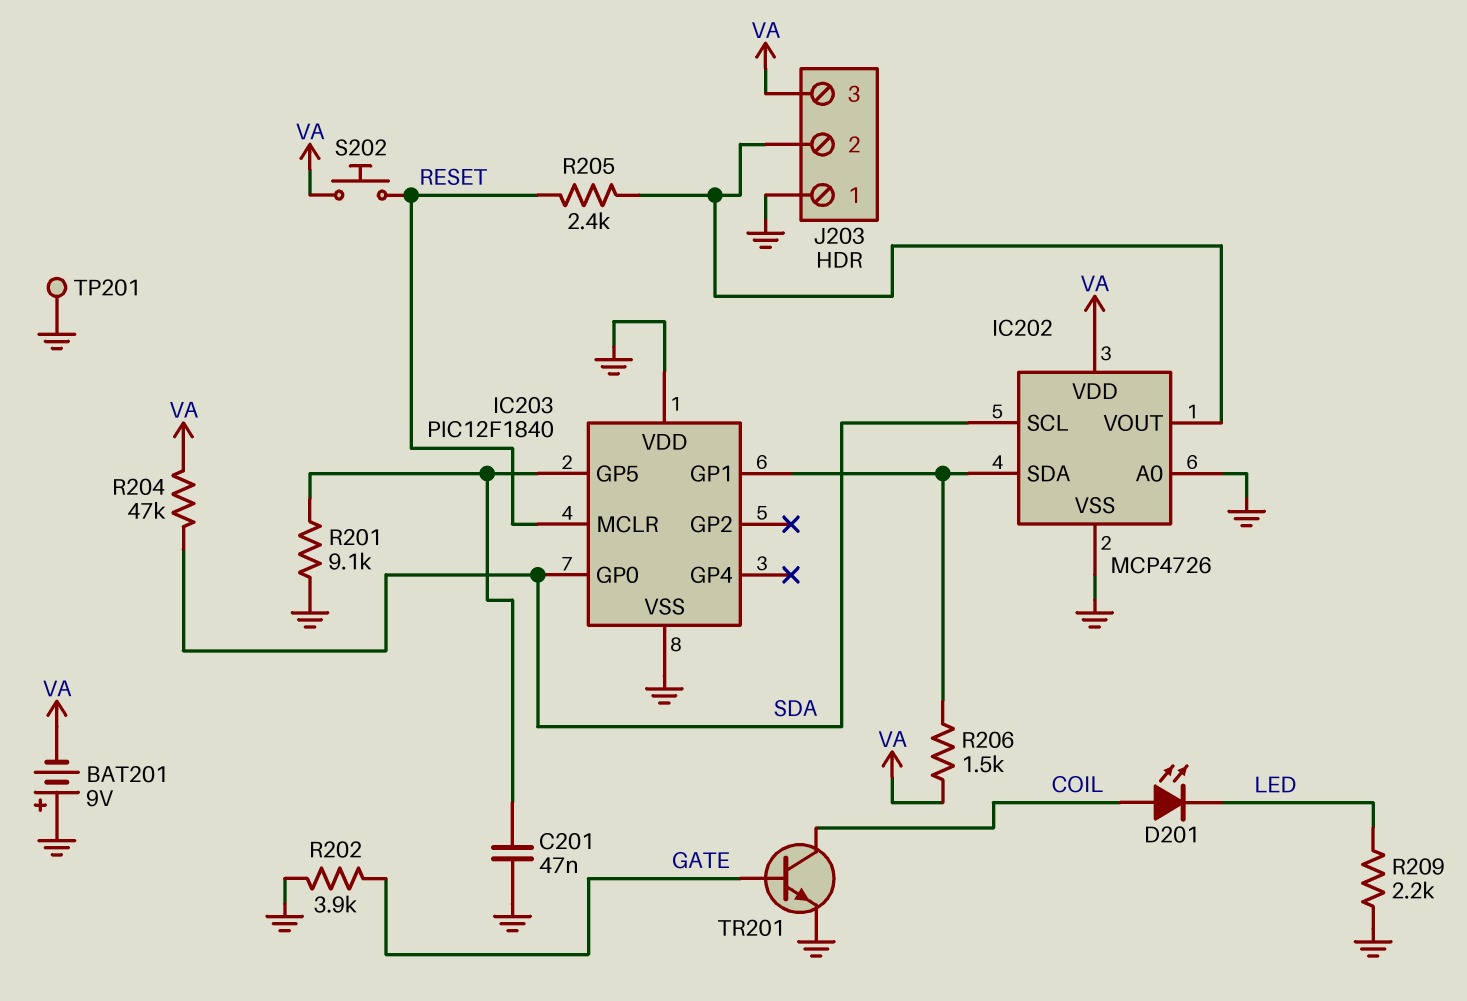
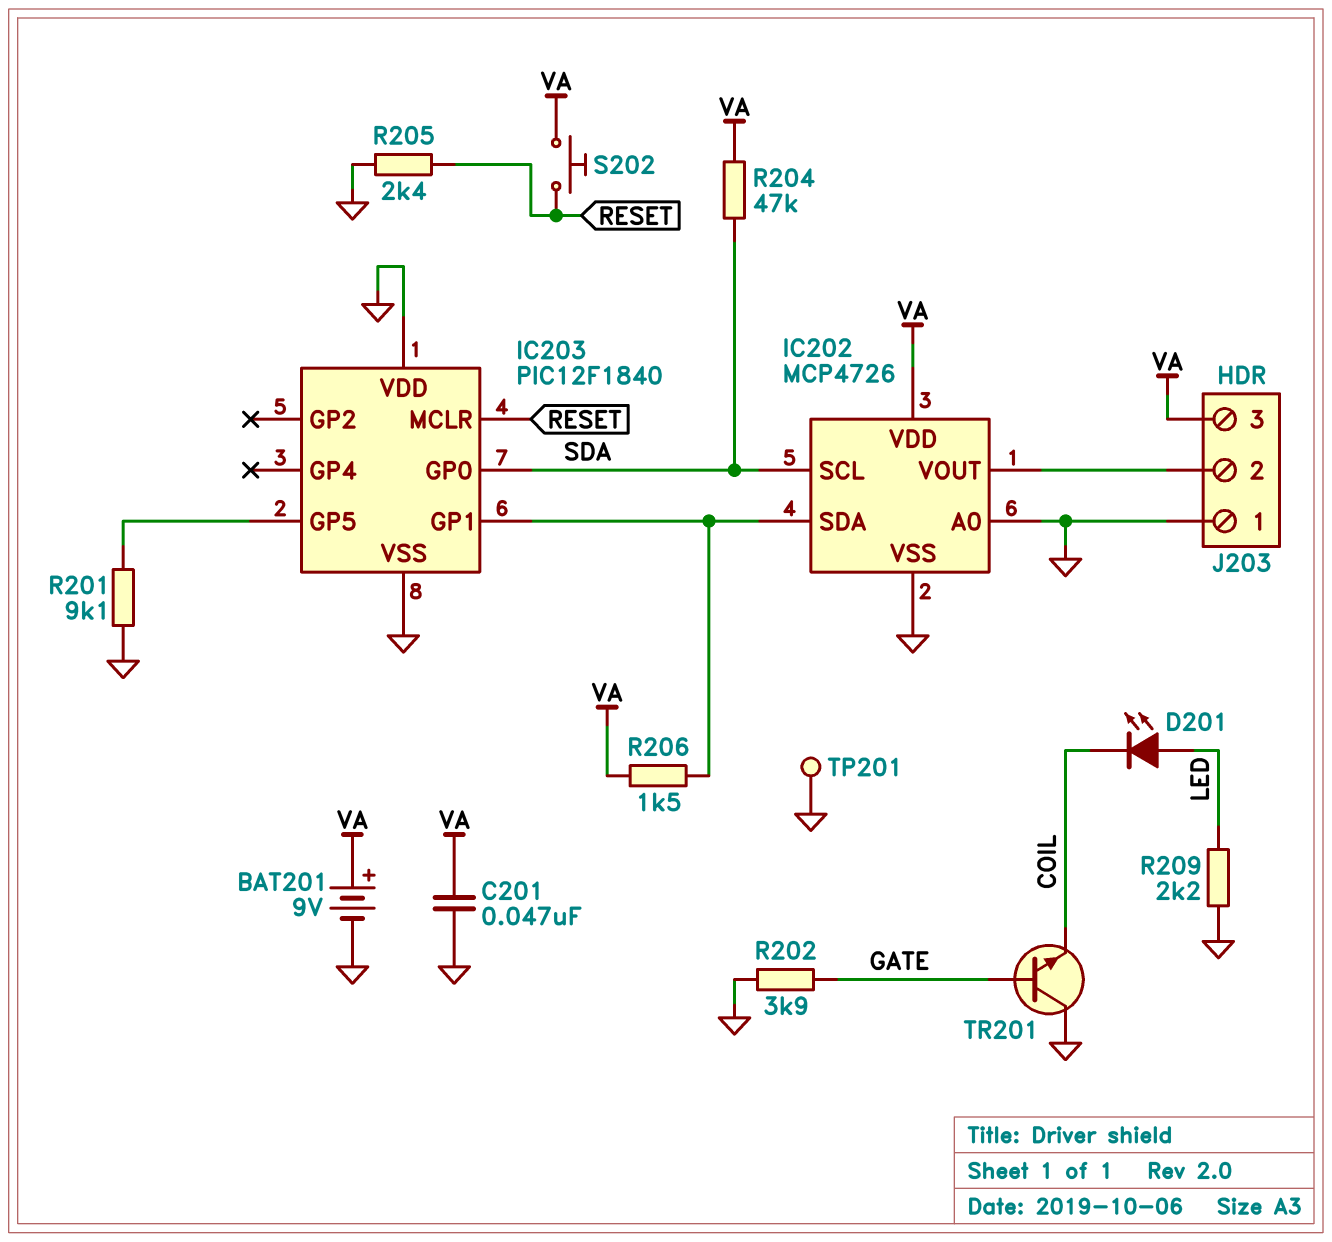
BAT201: 9V (plus GND, minus VA) -> 9V (plus VA, minus GND)
C201: 47nF (GND, IC203/GP5) -> 47nF (GND, VA)
D201: LED (A COIL, K LED) -> LED (A LED, K COIL)
R205: 2.4k (IC202/VOUT, RESET) -> 2.4k (GND, RESET)
TR201: NPN (B GATE, C COIL, E GND) -> NPN (B GATE, C GND, E COIL)

